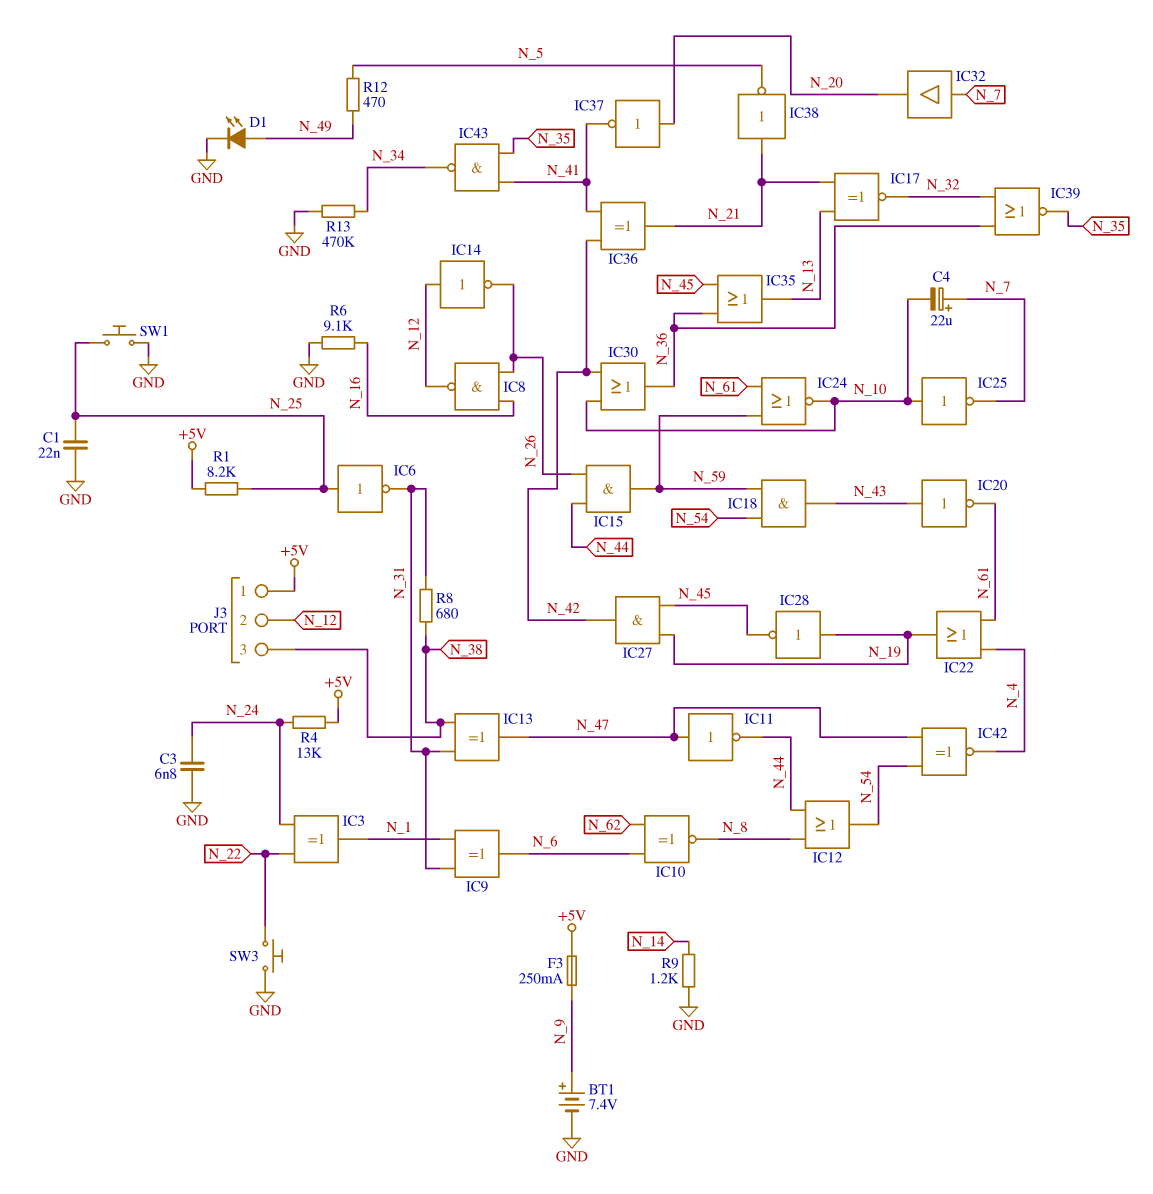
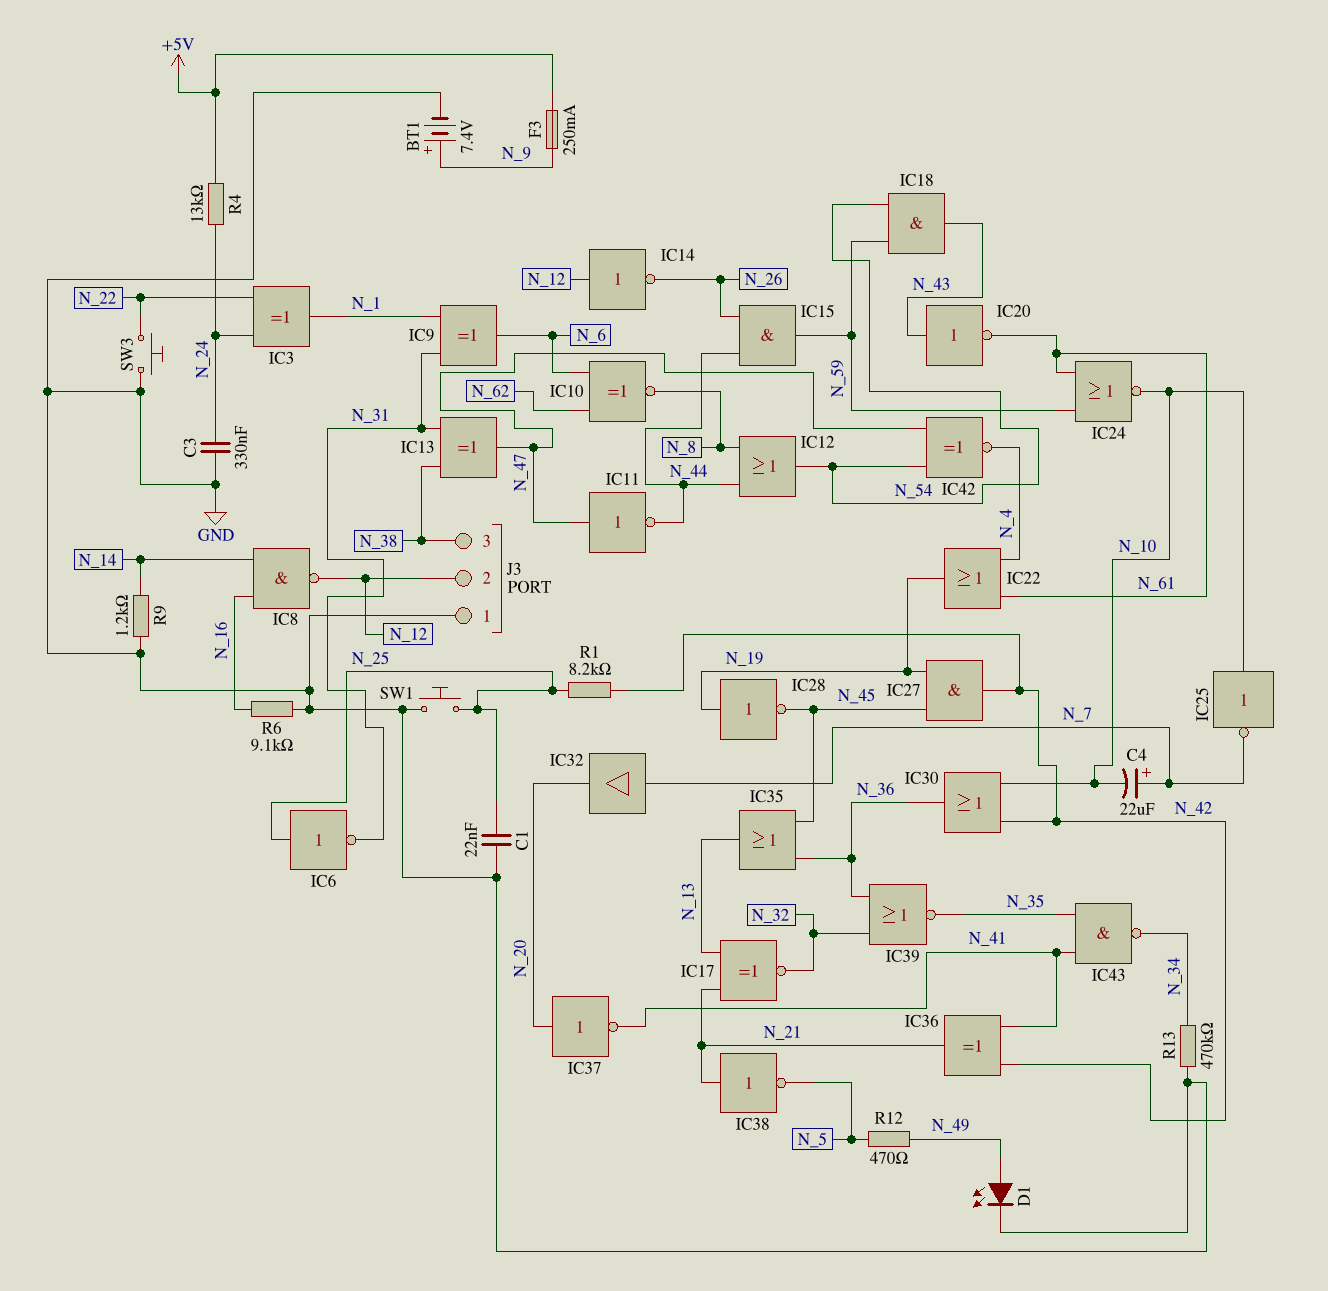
C3: 6.8nF (GND, N_24) -> 330nF (GND, N_24)
IC8: NAND (in N_16, in N_26, out N_12) -> NAND (in N_14, in N_16, out N_12)
J3 pin 1: +5V -> GND
R1: 8.2k (+5V, N_25) -> 8.2k (N_25, N_42)
R8: 680 (N_31, N_38) -> none

